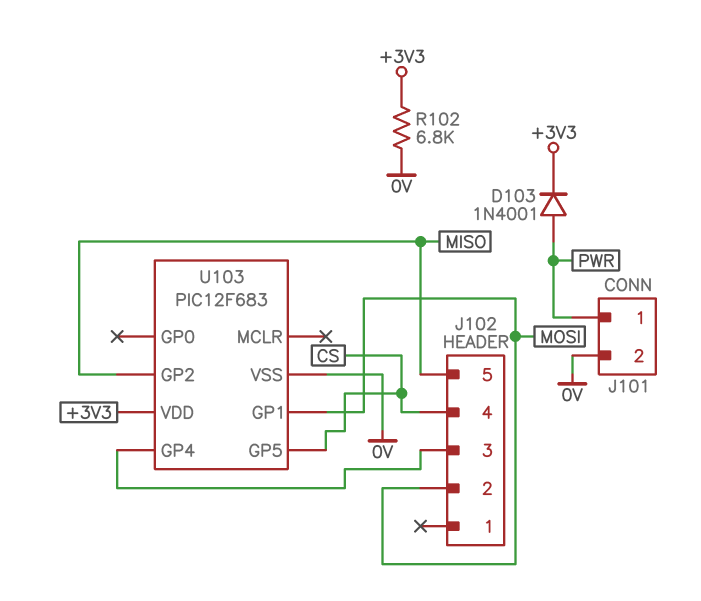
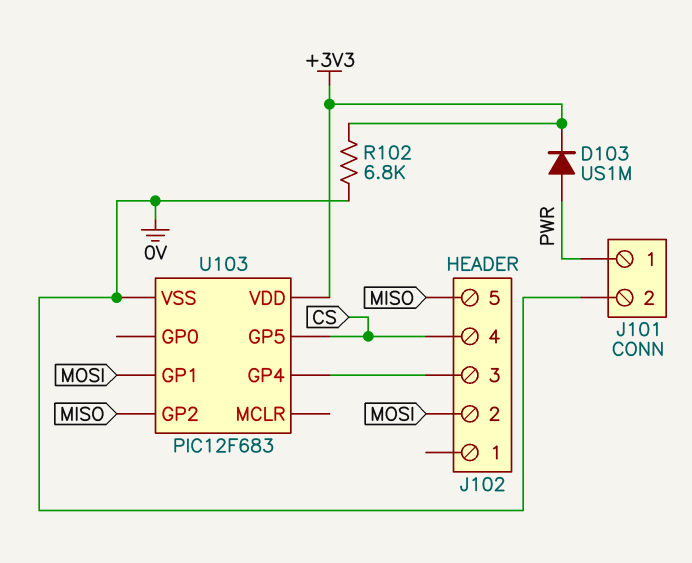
D103: diode 1N4001 (A PWR, K +3V3) -> diode US1M (A PWR, K +3V3)

